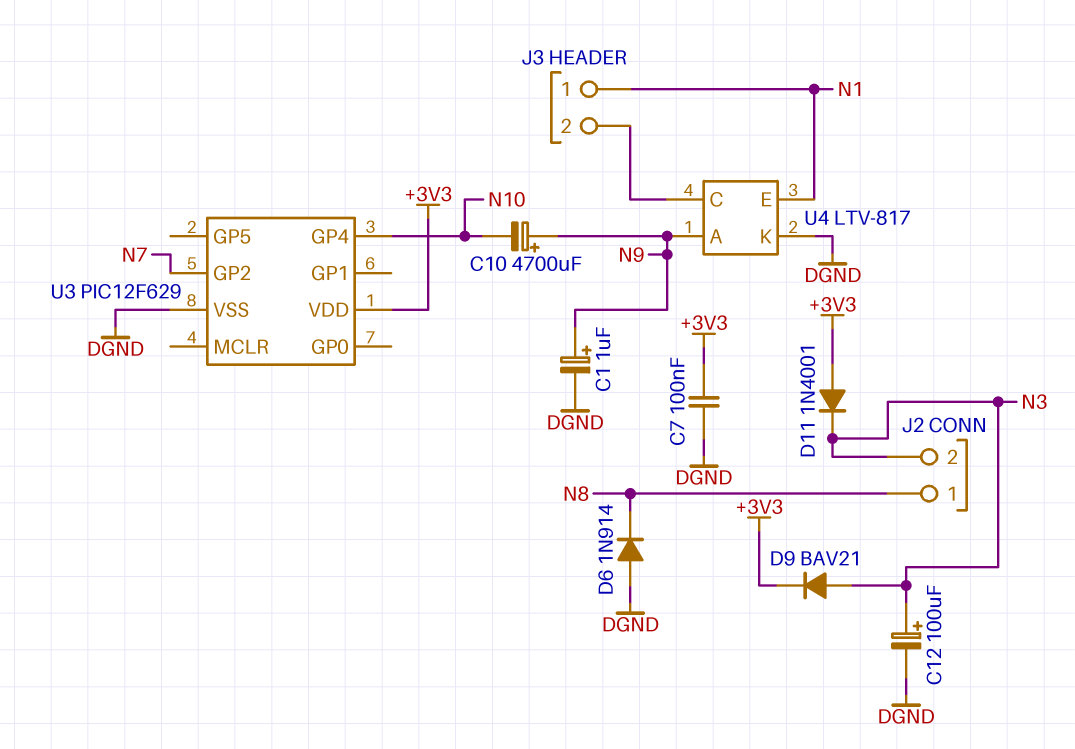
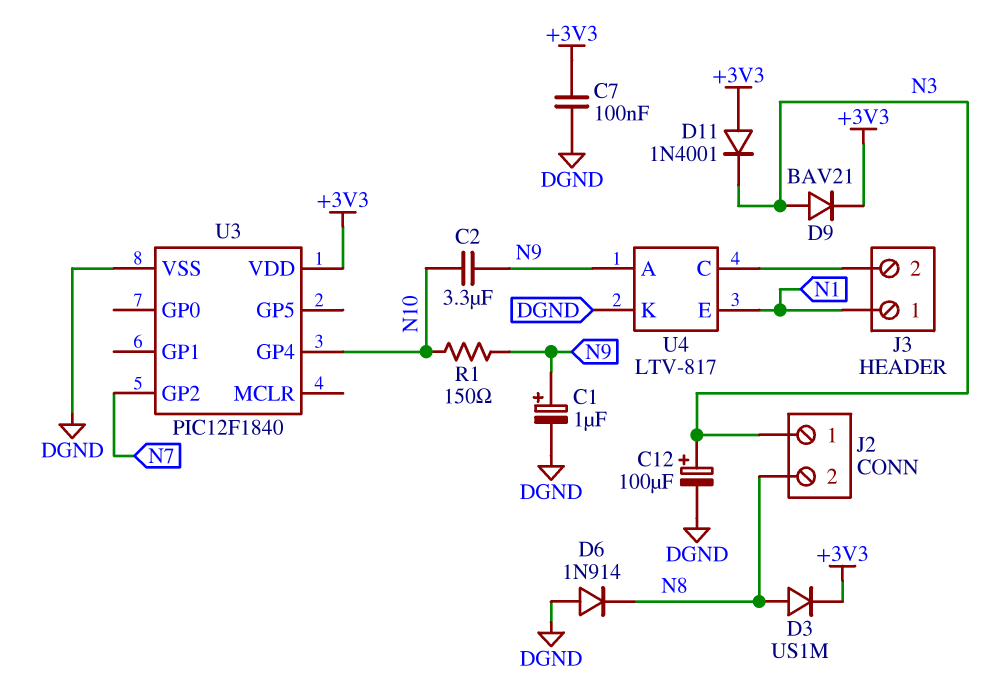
C2: none -> 3.3uF (N9, N10)
C10: 4700uF (plus N9, minus N10) -> none
D3: none -> diode US1M (A N8, K +3V3)
J2 pin 1: N8 -> N3
J2 pin 2: N3 -> N8
R1: none -> 150 (N9, N10)
U3: PIC12F629 -> PIC12F1840

